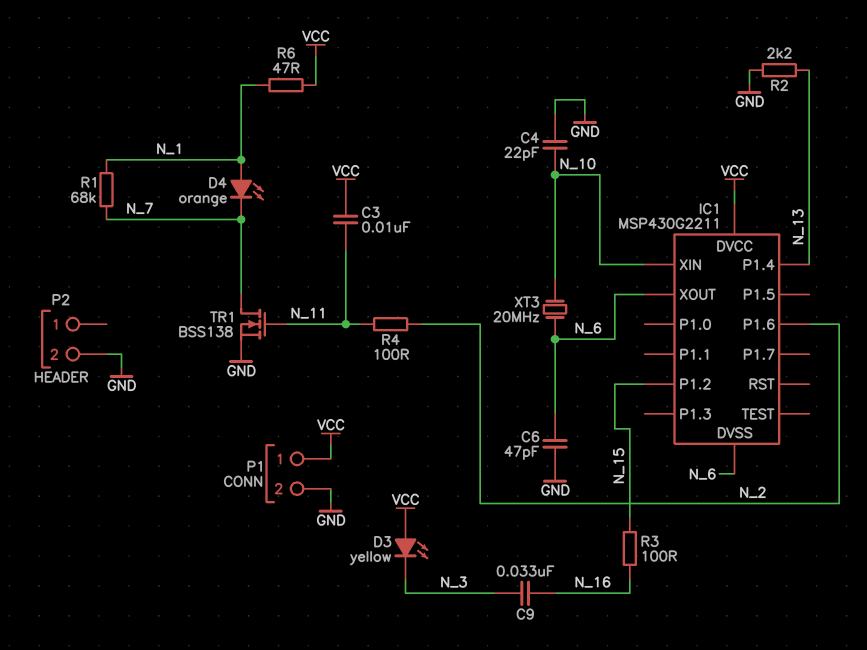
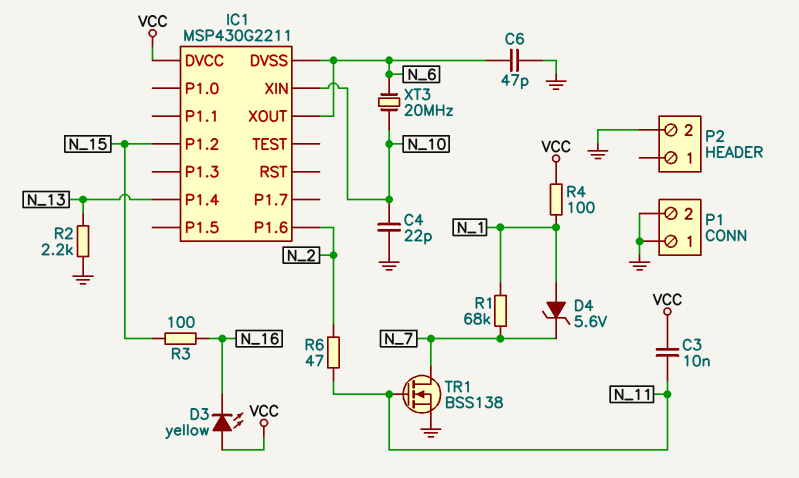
C9: 33nF (N_3, N_16) -> none
D3: LED yellow (A VCC, K N_3) -> LED yellow (A VCC, K N_16)
D4: LED orange (A N_1, K N_7) -> zener 5.6V (A N_1, K N_7)
P1 pin 1: VCC -> GND
R4: 100 (N_2, N_11) -> 100 (N_1, VCC)
R6: 47 (N_1, VCC) -> 47 (N_2, N_11)

